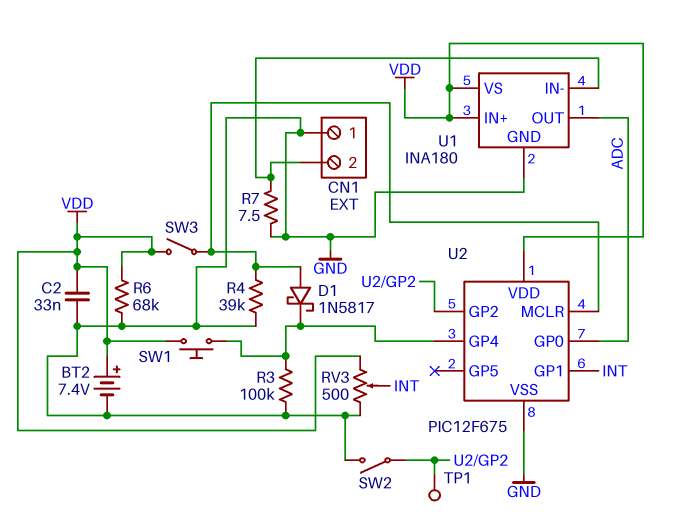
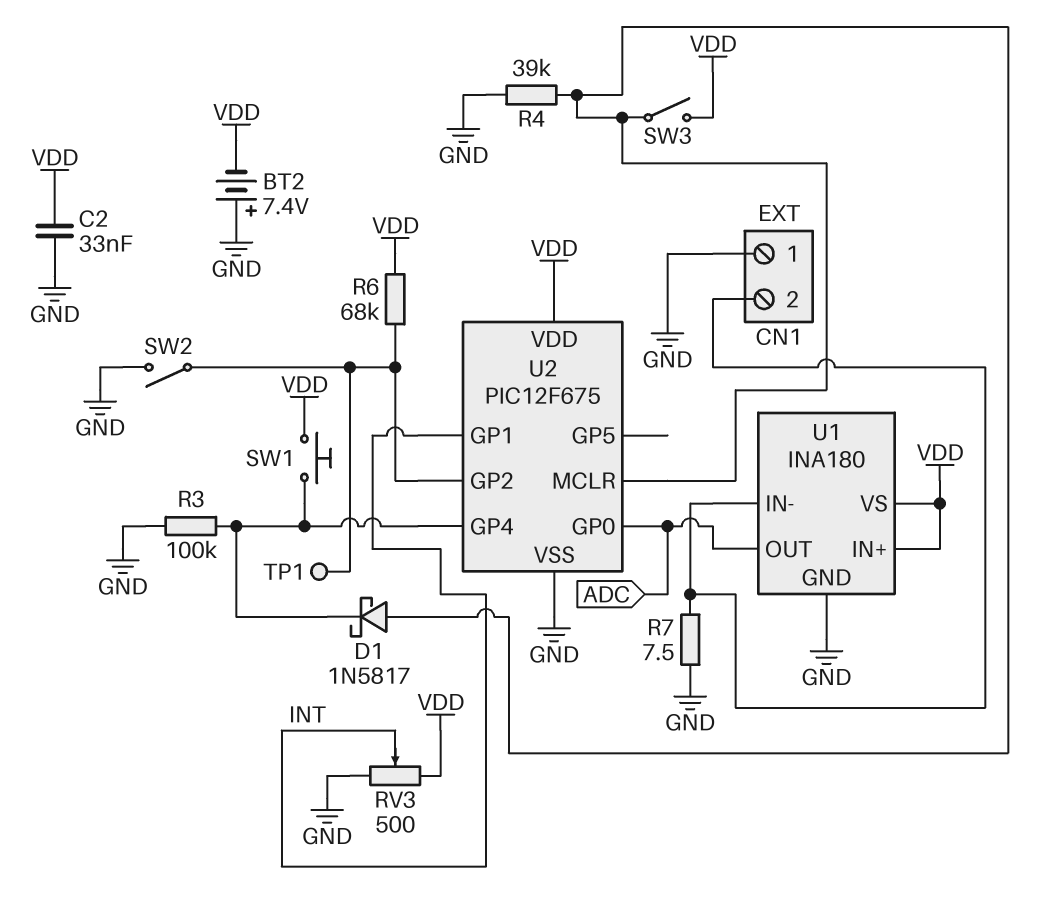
BT2: 7.4V (plus VDD, minus GND) -> 7.4V (plus GND, minus VDD)
R6: 68k (GND, VDD) -> 68k (U2/GP2, VDD)

